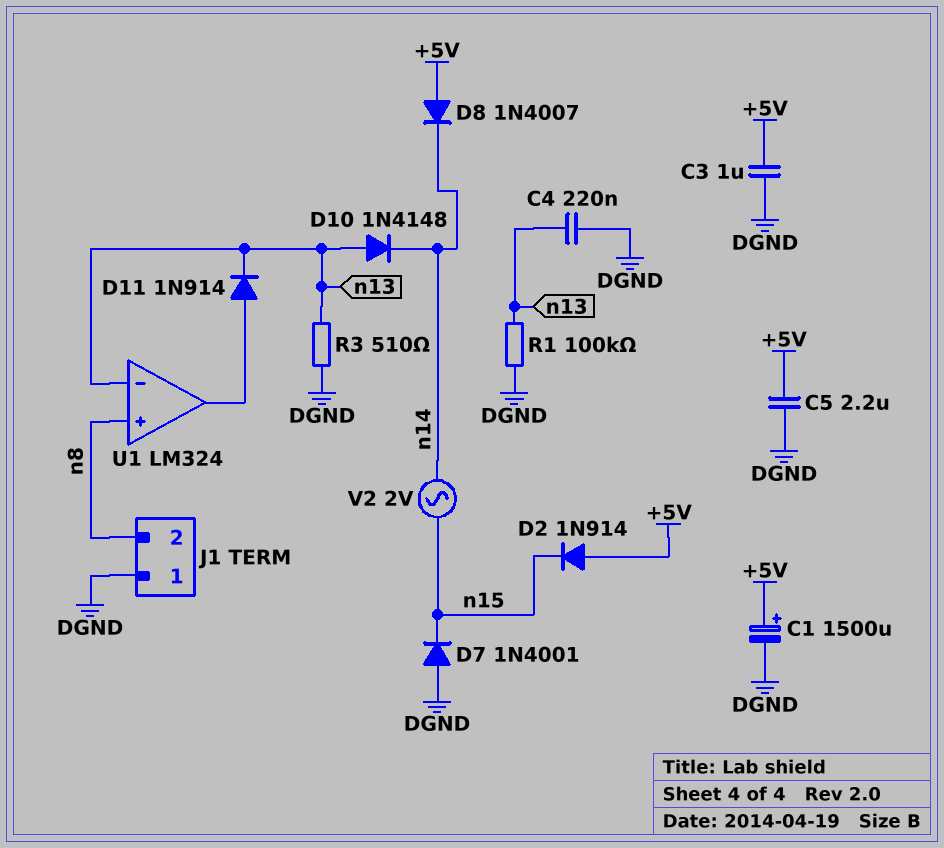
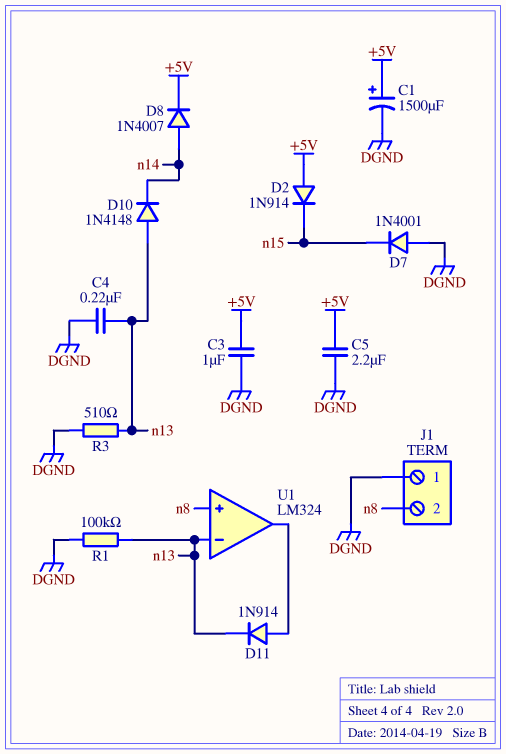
D8: diode 1N4007 (A +5V, K n14) -> diode 1N4007 (A n14, K +5V)
V2: AC 2V (n14, n15) -> none

